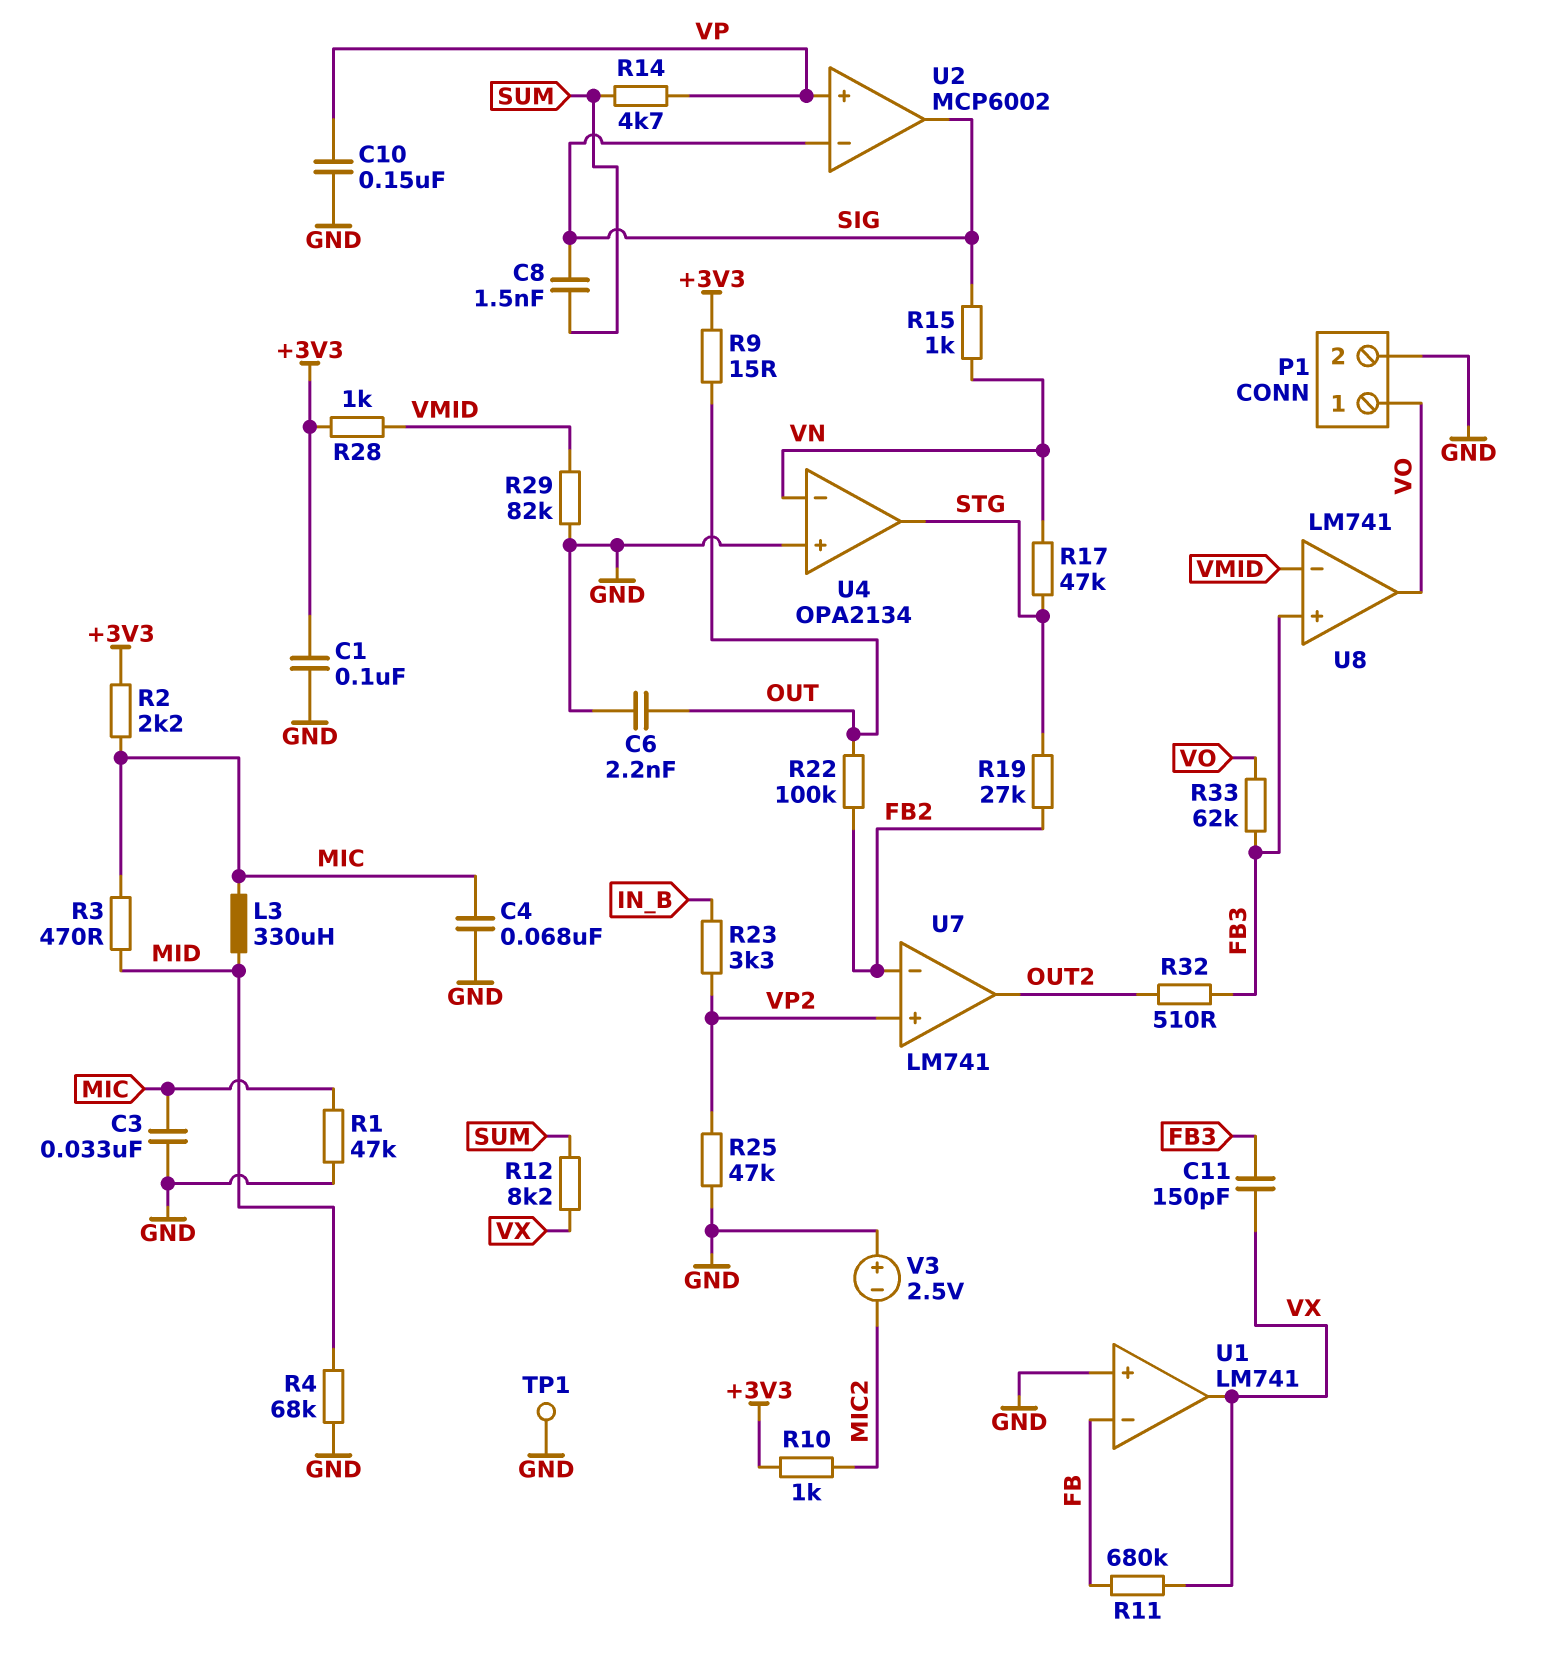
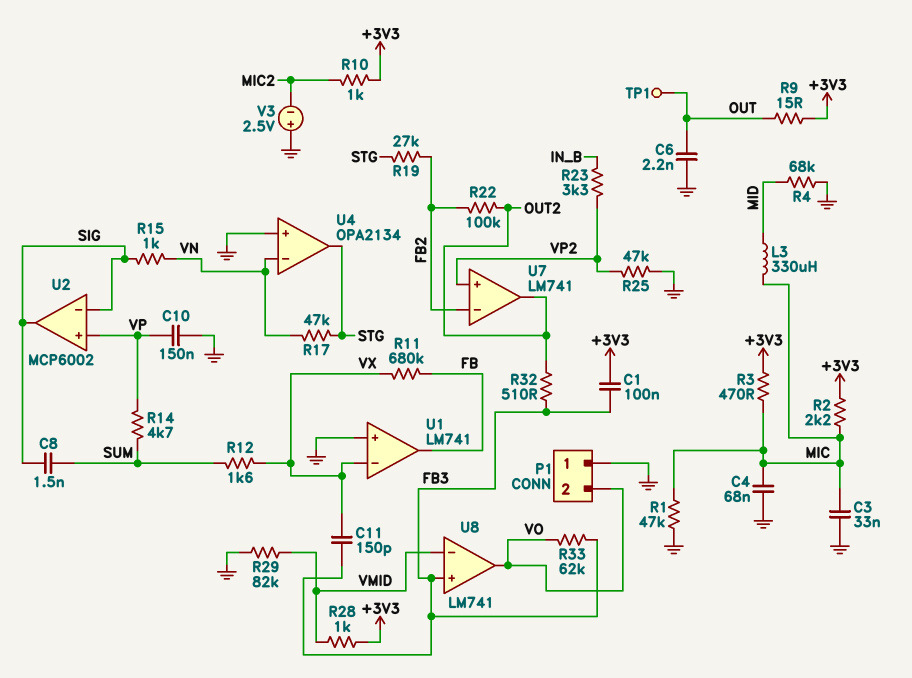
C1: 100nF (+3V3, GND) -> 100nF (+3V3, FB3)
P1 pin 1: VO -> GND
P1 pin 2: GND -> VO
R3: 470 (MIC, MID) -> 470 (+3V3, MIC)
R12: 8.2k (SUM, VX) -> 1.6k (SUM, VX)
R22: 100k (FB2, OUT) -> 100k (FB2, OUT2)
TP1: test point (GND) -> test point (OUT)
U1 pin in-: FB -> VX
U1 pin out: VX -> FB

